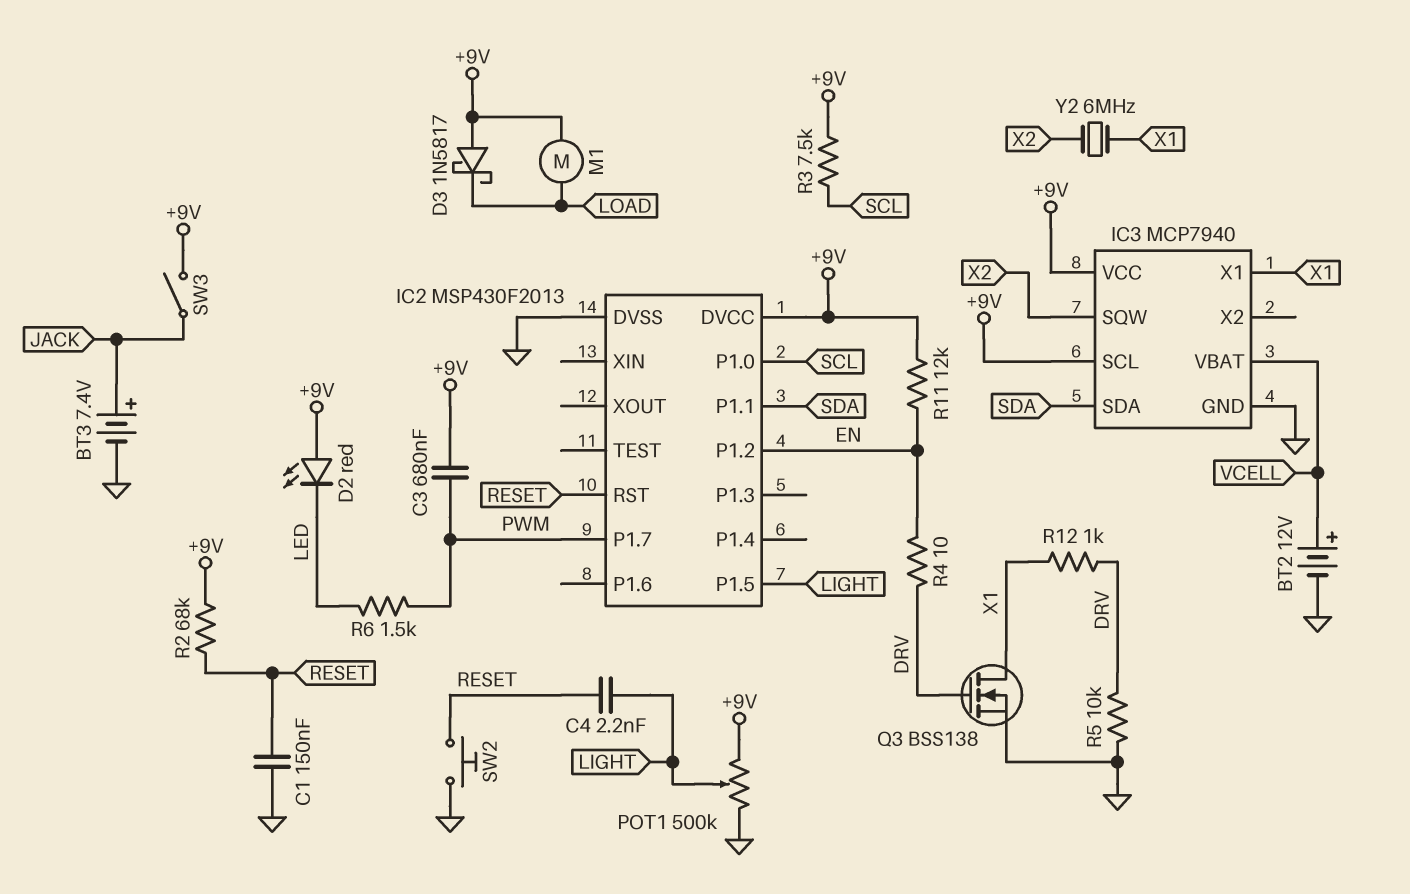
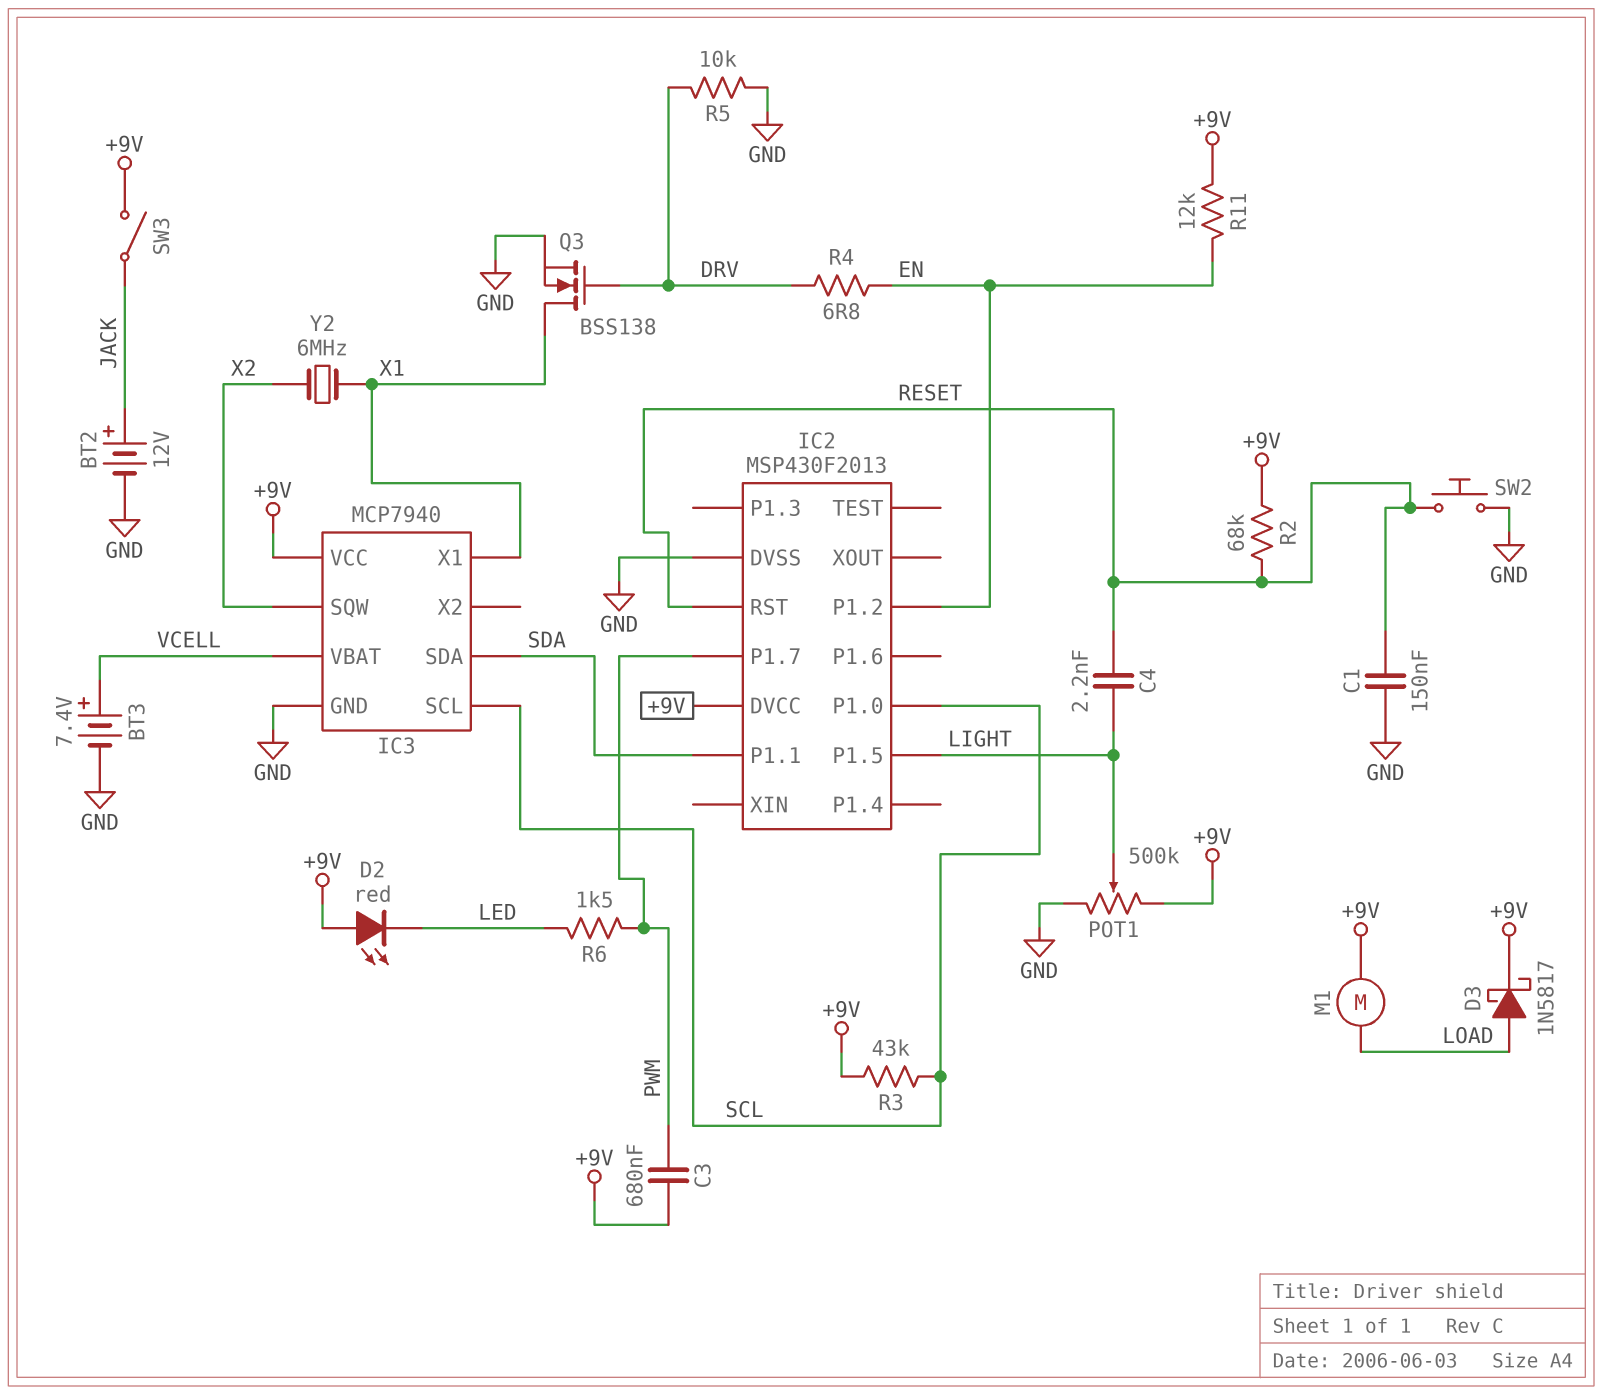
BT2: 12V (plus VCELL, minus GND) -> 12V (plus JACK, minus GND)
BT3: 7.4V (plus JACK, minus GND) -> 7.4V (plus VCELL, minus GND)
D3: schottky 1N5817 (A +9V, K LOAD) -> schottky 1N5817 (A LOAD, K +9V)
IC3 pin SCL: +9V -> SCL
R3: 7.5k (+9V, SCL) -> 43k (+9V, SCL)
R4: 10 (DRV, EN) -> 6.8 (DRV, EN)
R12: 1k (DRV, X1) -> none

